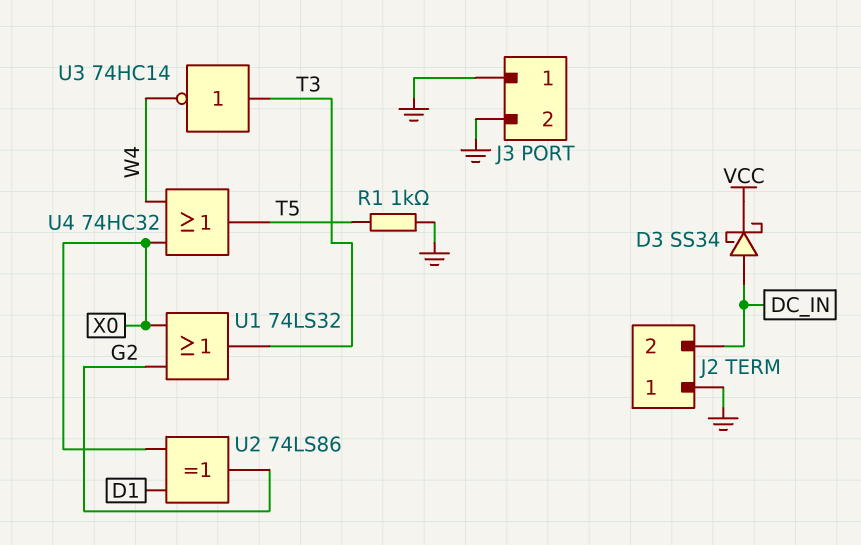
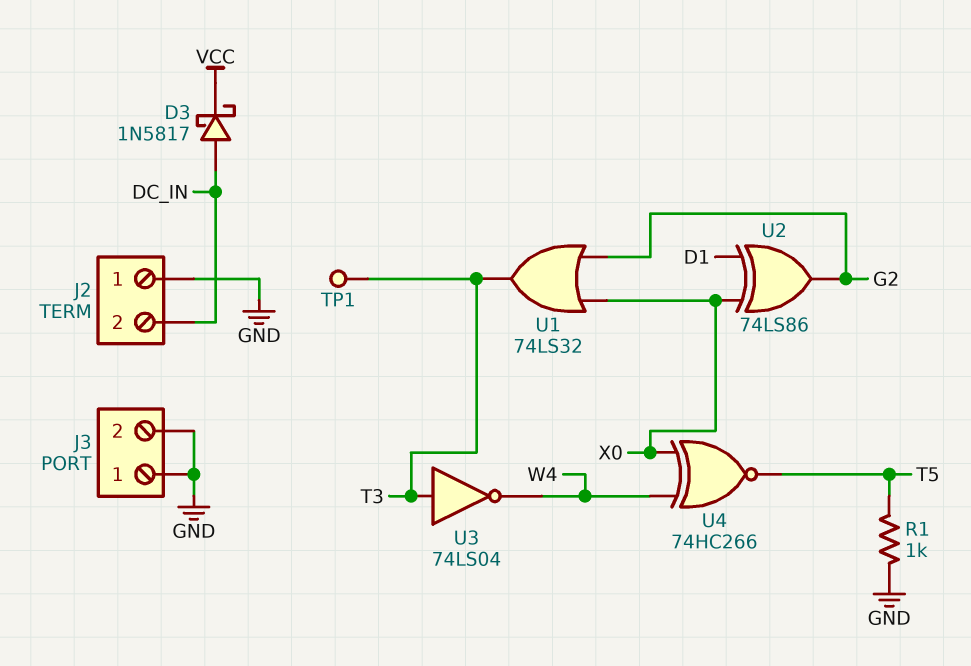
D3: schottky SS34 (A DC_IN, K VCC) -> schottky 1N5817 (A DC_IN, K VCC)
TP1: none -> test point (T3)
U3: NOT 74HC14 (in T3, out W4) -> NOT 74LS04 (in T3, out W4)
U4: OR 74HC32 (in W4, in X0, out T5) -> XNOR 74HC266 (in W4, in X0, out T5)

